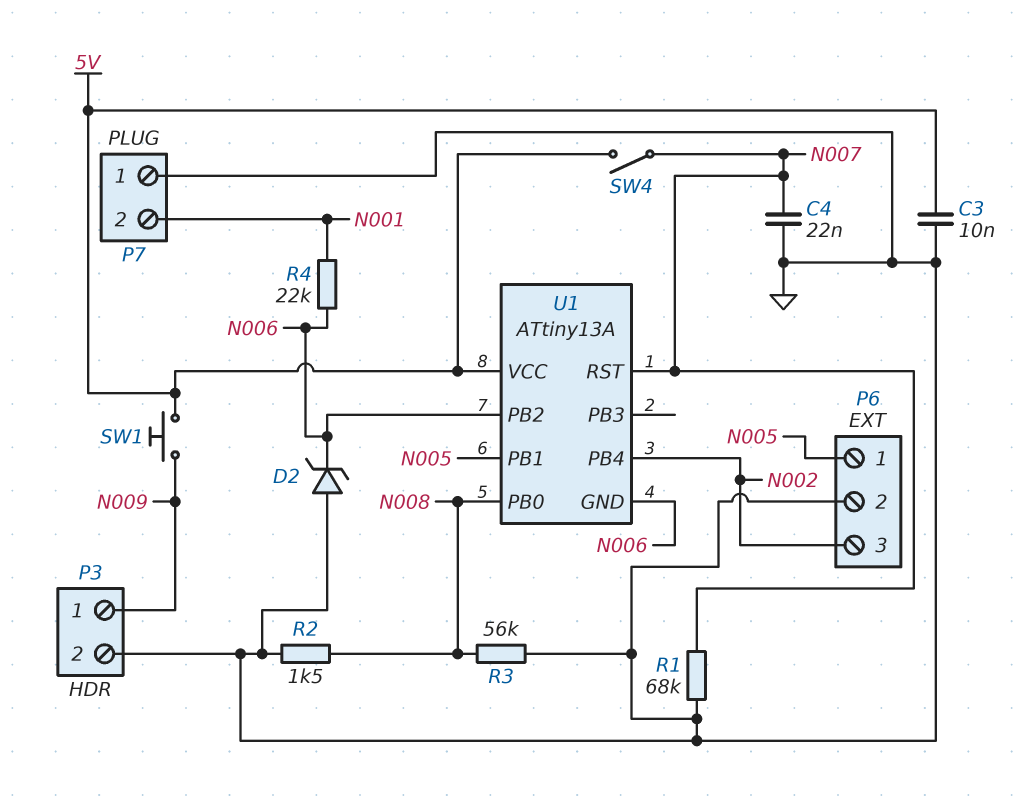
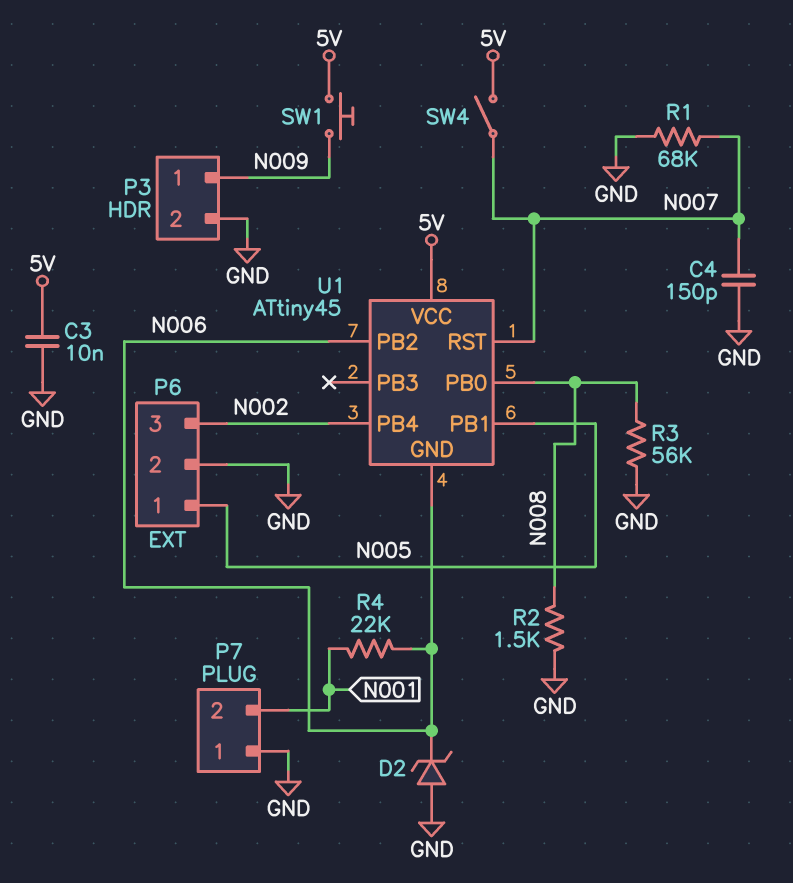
C4: 22nF (GND, N007) -> 150pF (GND, N007)
U1: ATtiny13A -> ATtiny45

